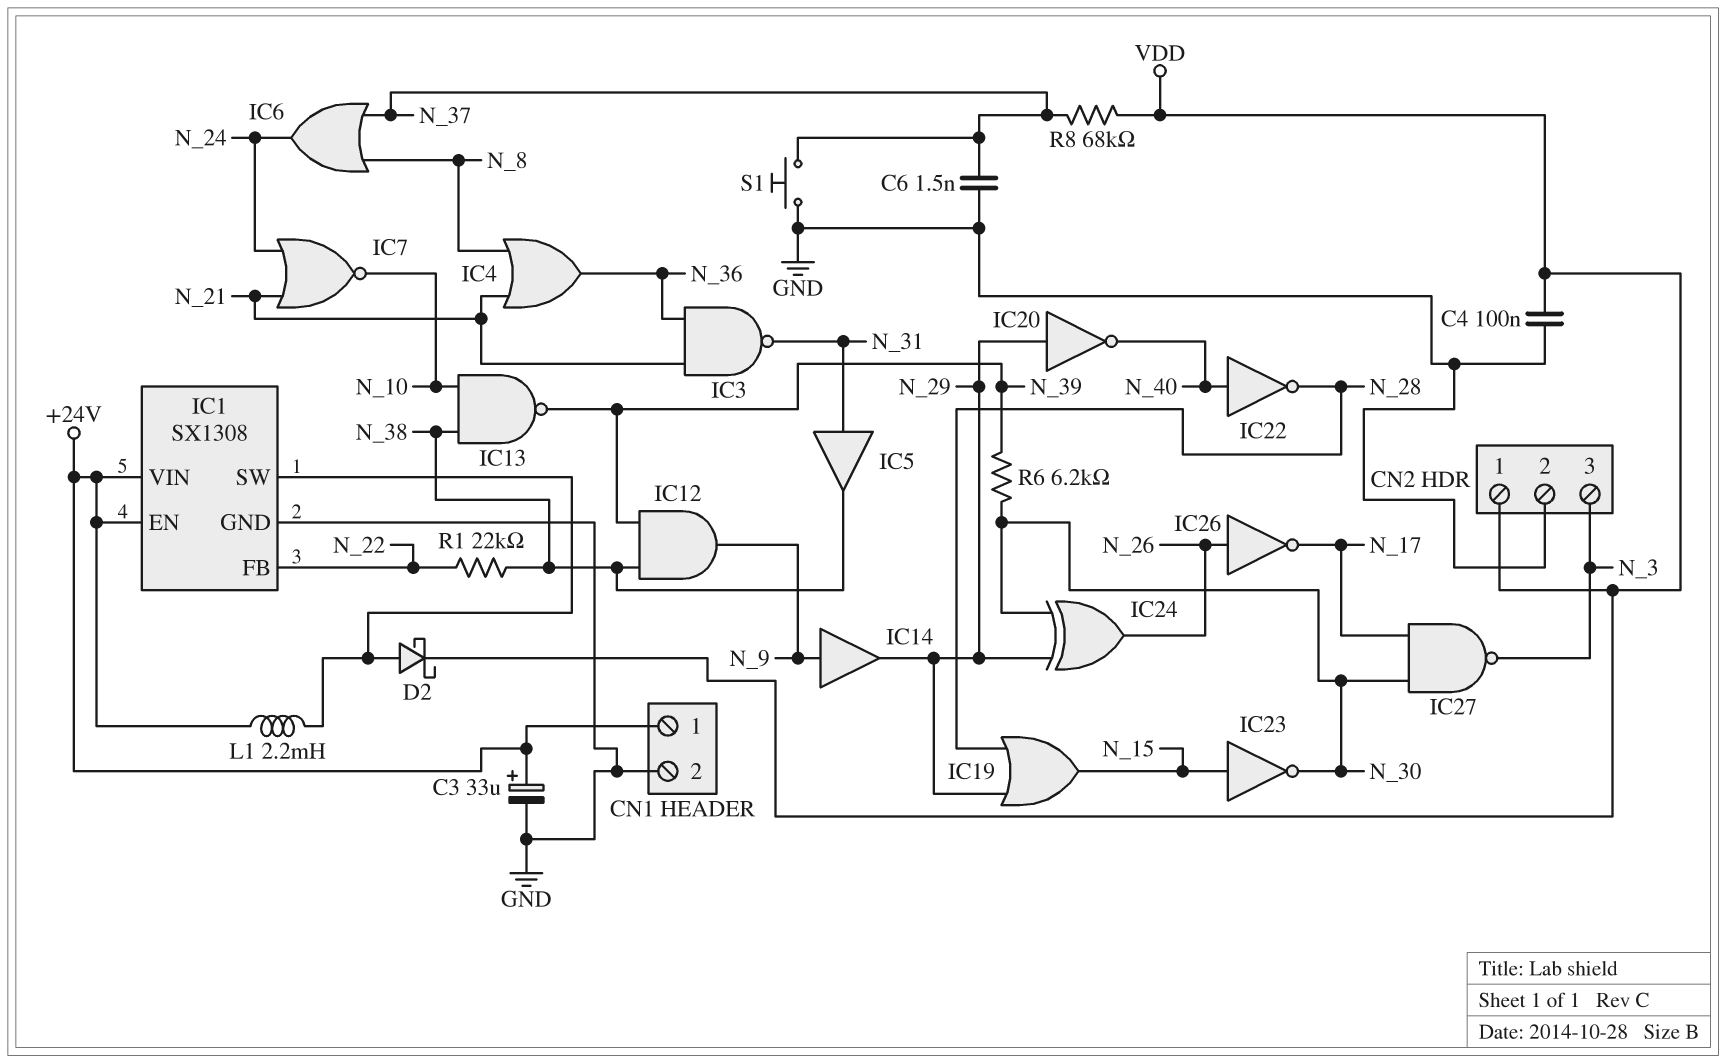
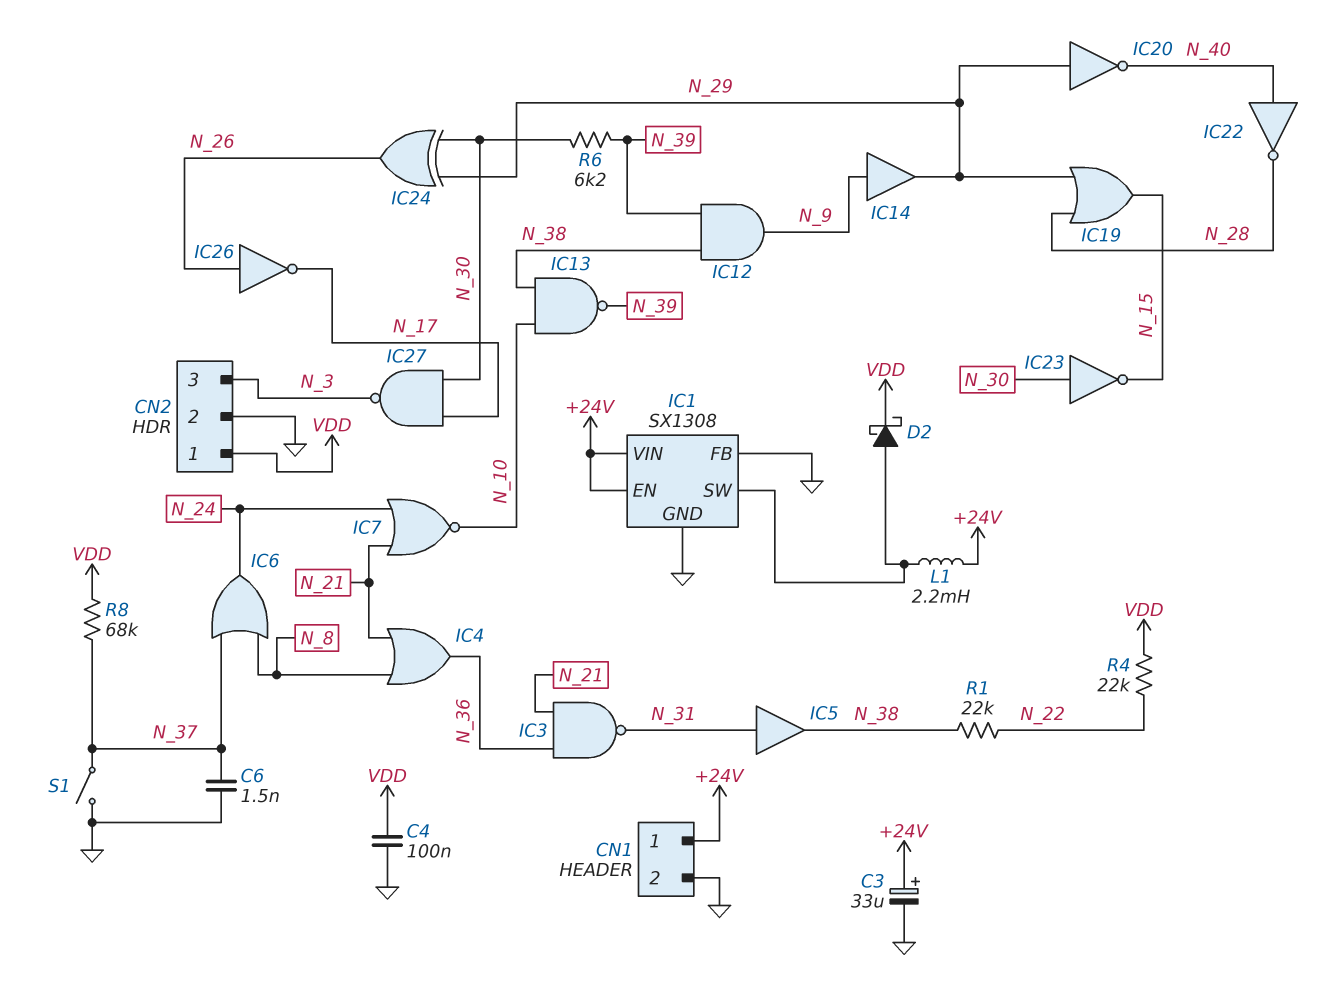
IC1 pin FB: N_22 -> GND
IC23: NOT (in N_15, out N_30) -> NOT (in N_30, out N_15)
R4: none -> 22k (N_22, VDD)
S1: button (GND, N_37) -> switch (GND, N_37)

